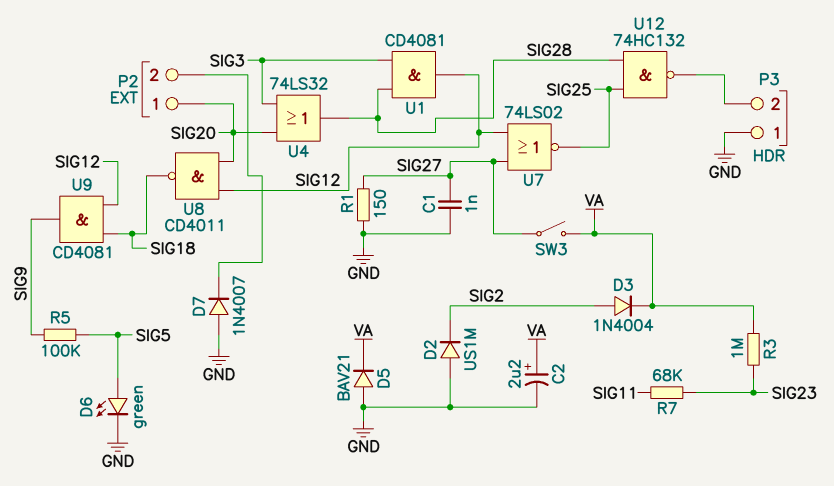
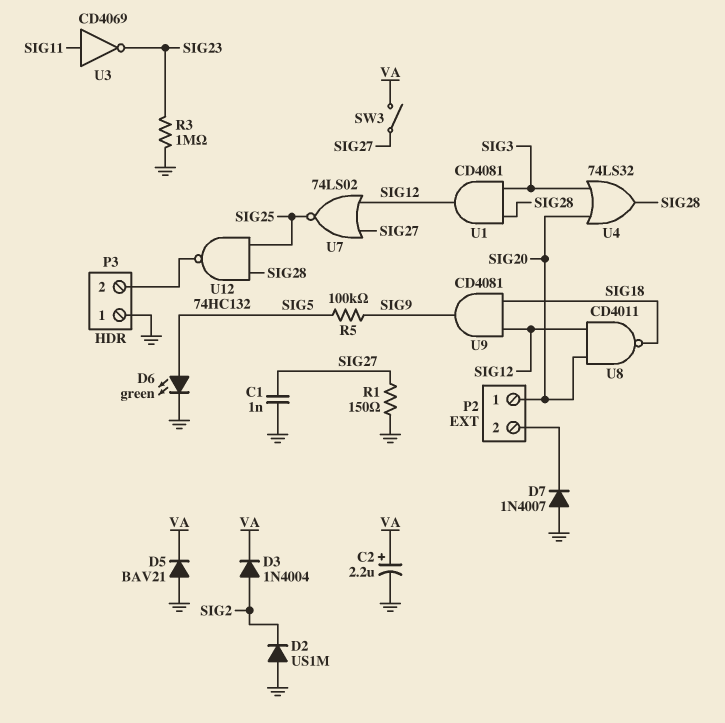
R3: 1M (SIG23, VA) -> 1M (GND, SIG23)
R7: 68k (SIG11, SIG23) -> none
U3: none -> NOT CD4069 (in SIG11, out SIG23)

